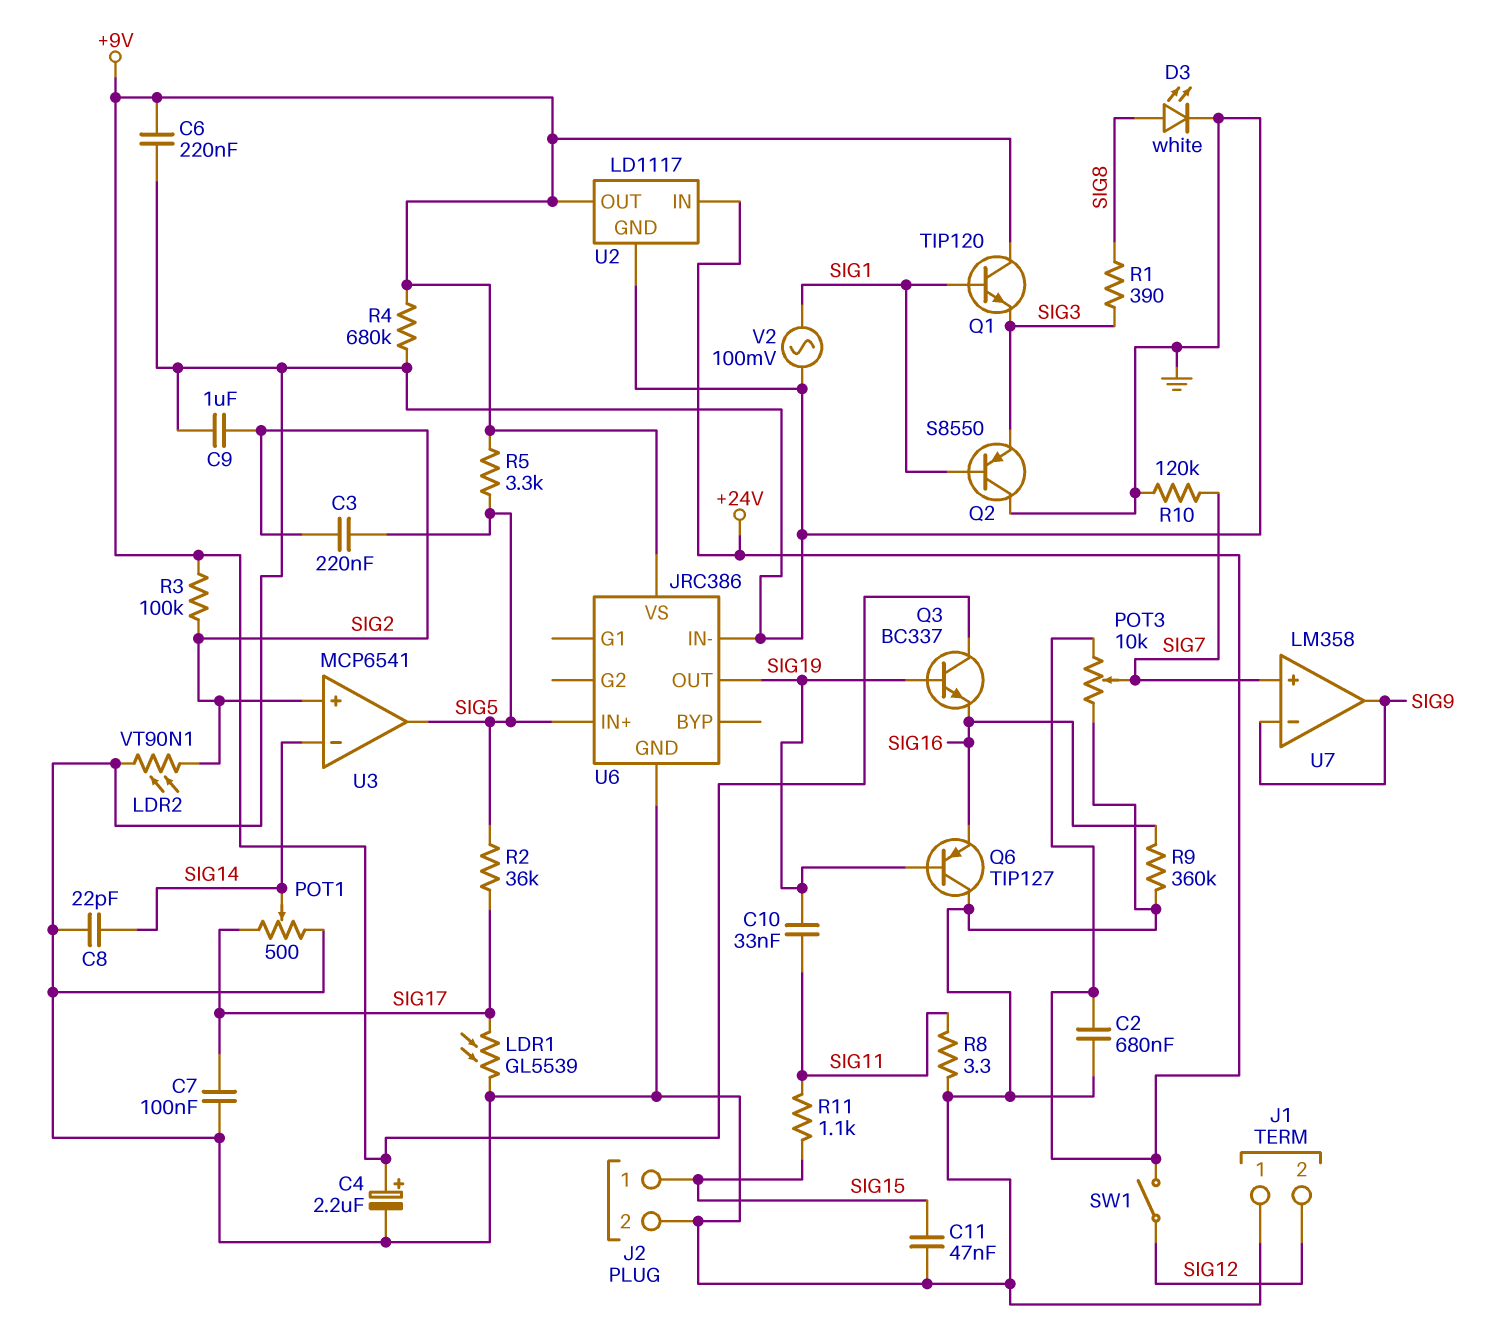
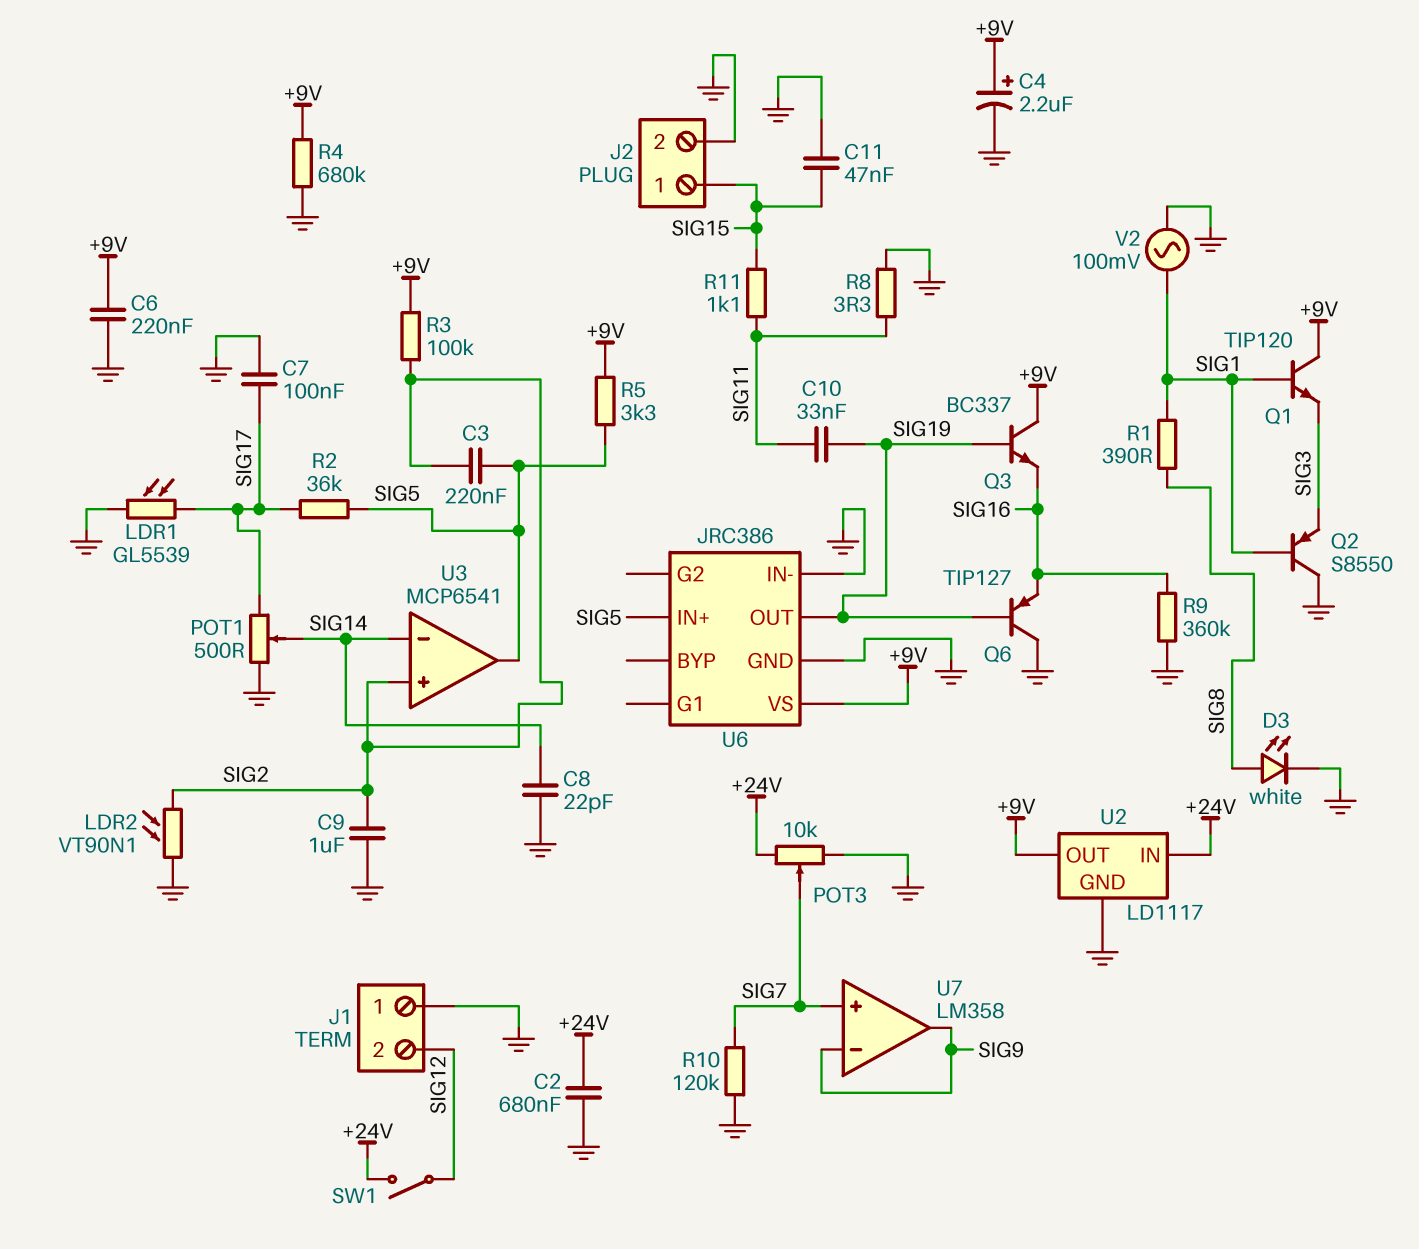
R1: 390 (SIG3, SIG8) -> 390 (SIG1, SIG8)

